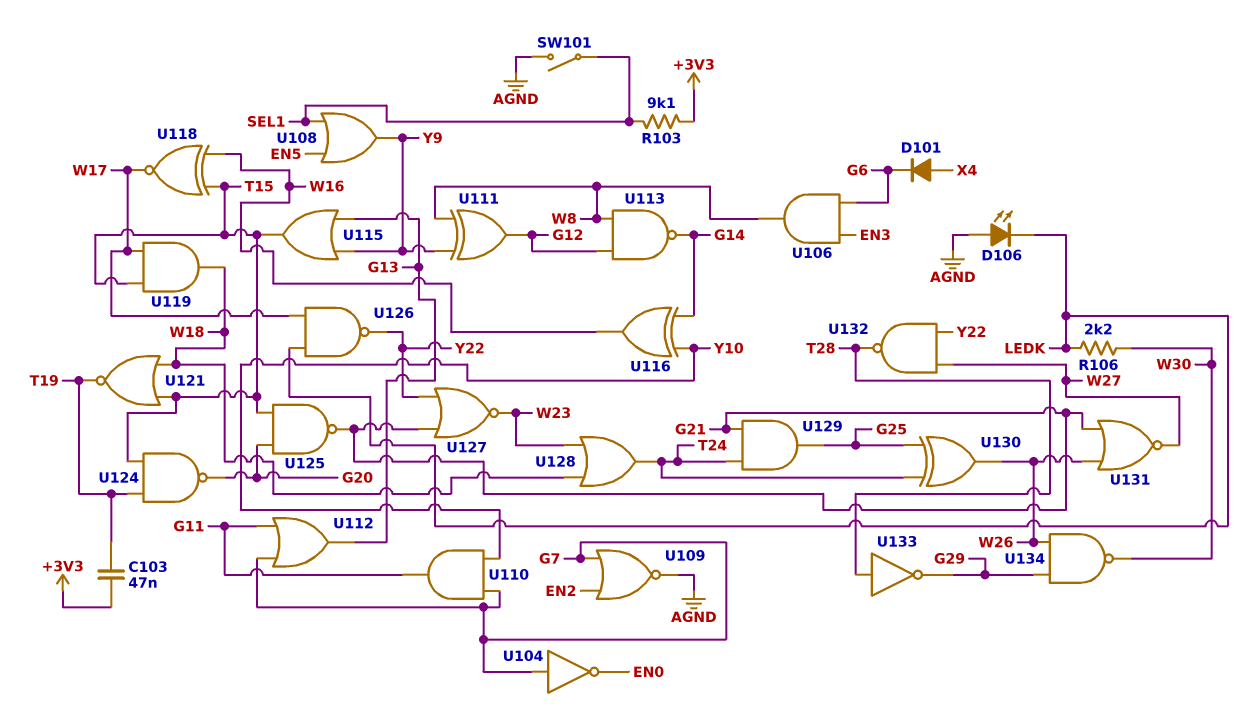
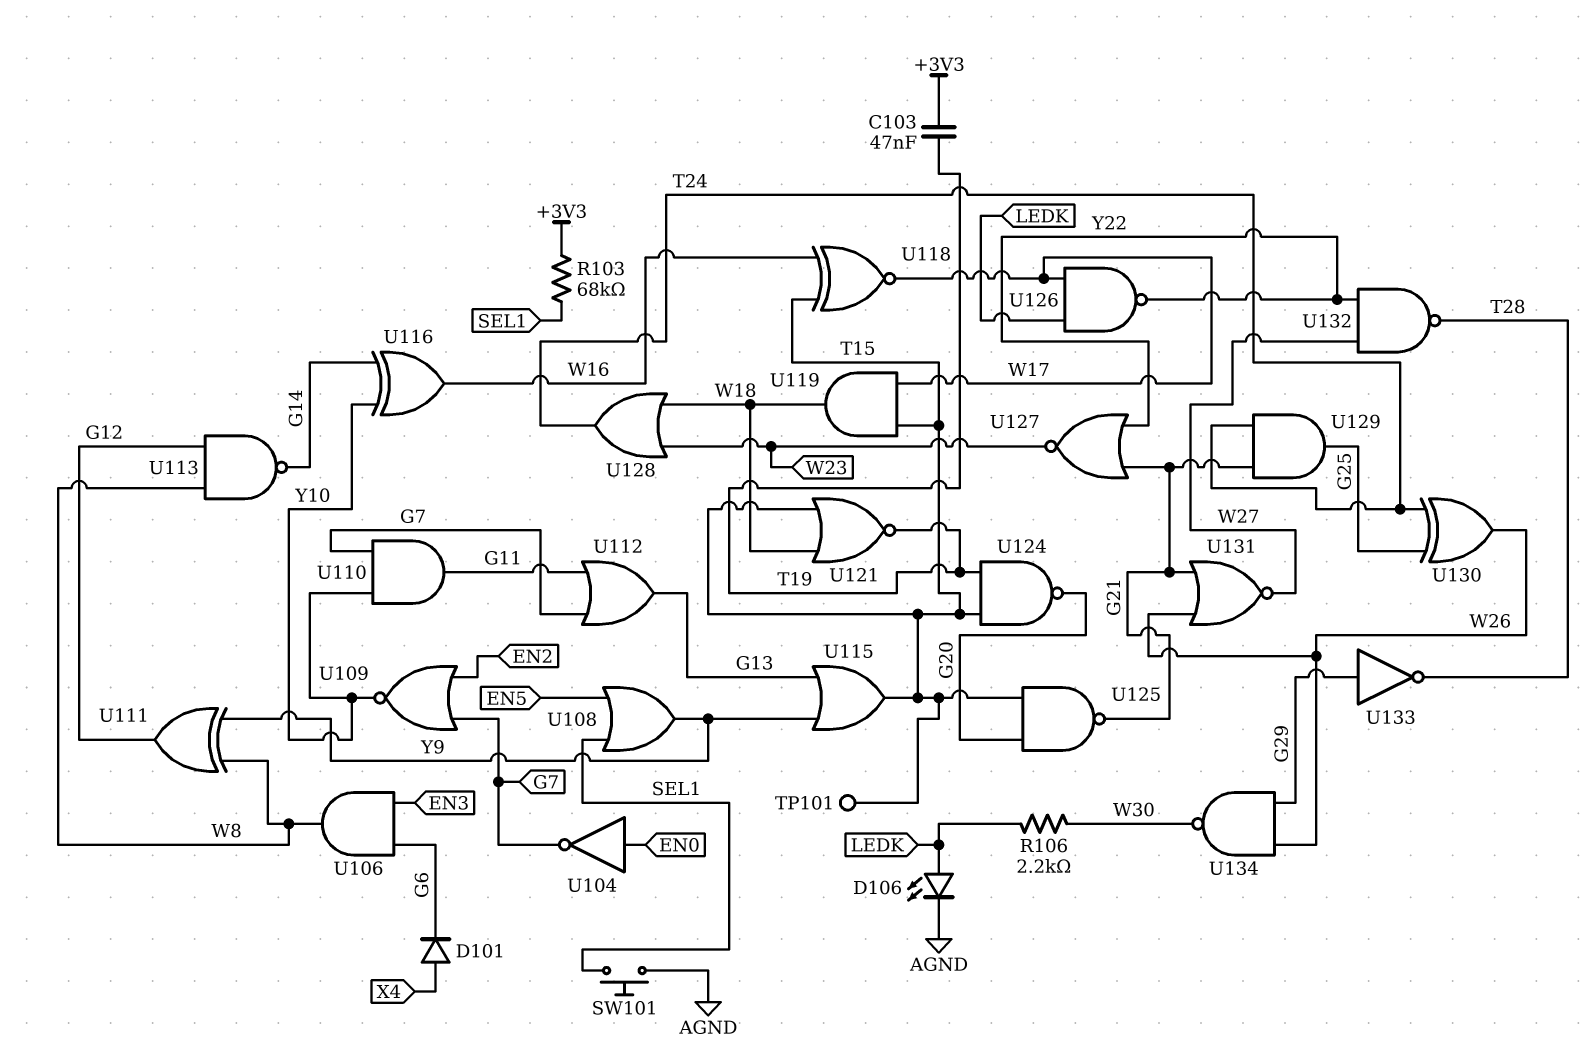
D106: LED (A AGND, K LEDK) -> LED (A LEDK, K AGND)
R103: 9.1k (+3V3, SEL1) -> 68k (+3V3, SEL1)
SW101: switch (AGND, SEL1) -> button (AGND, SEL1)
TP101: none -> test point (T15)
U104: NOT (in G7, out EN0) -> NOT (in EN0, out G7)
U109: NOR (in EN2, in G7, out AGND) -> NOR (in EN2, in G7, out Y10)
U133: NOT (in T28, out G29) -> NOT (in G29, out T28)

